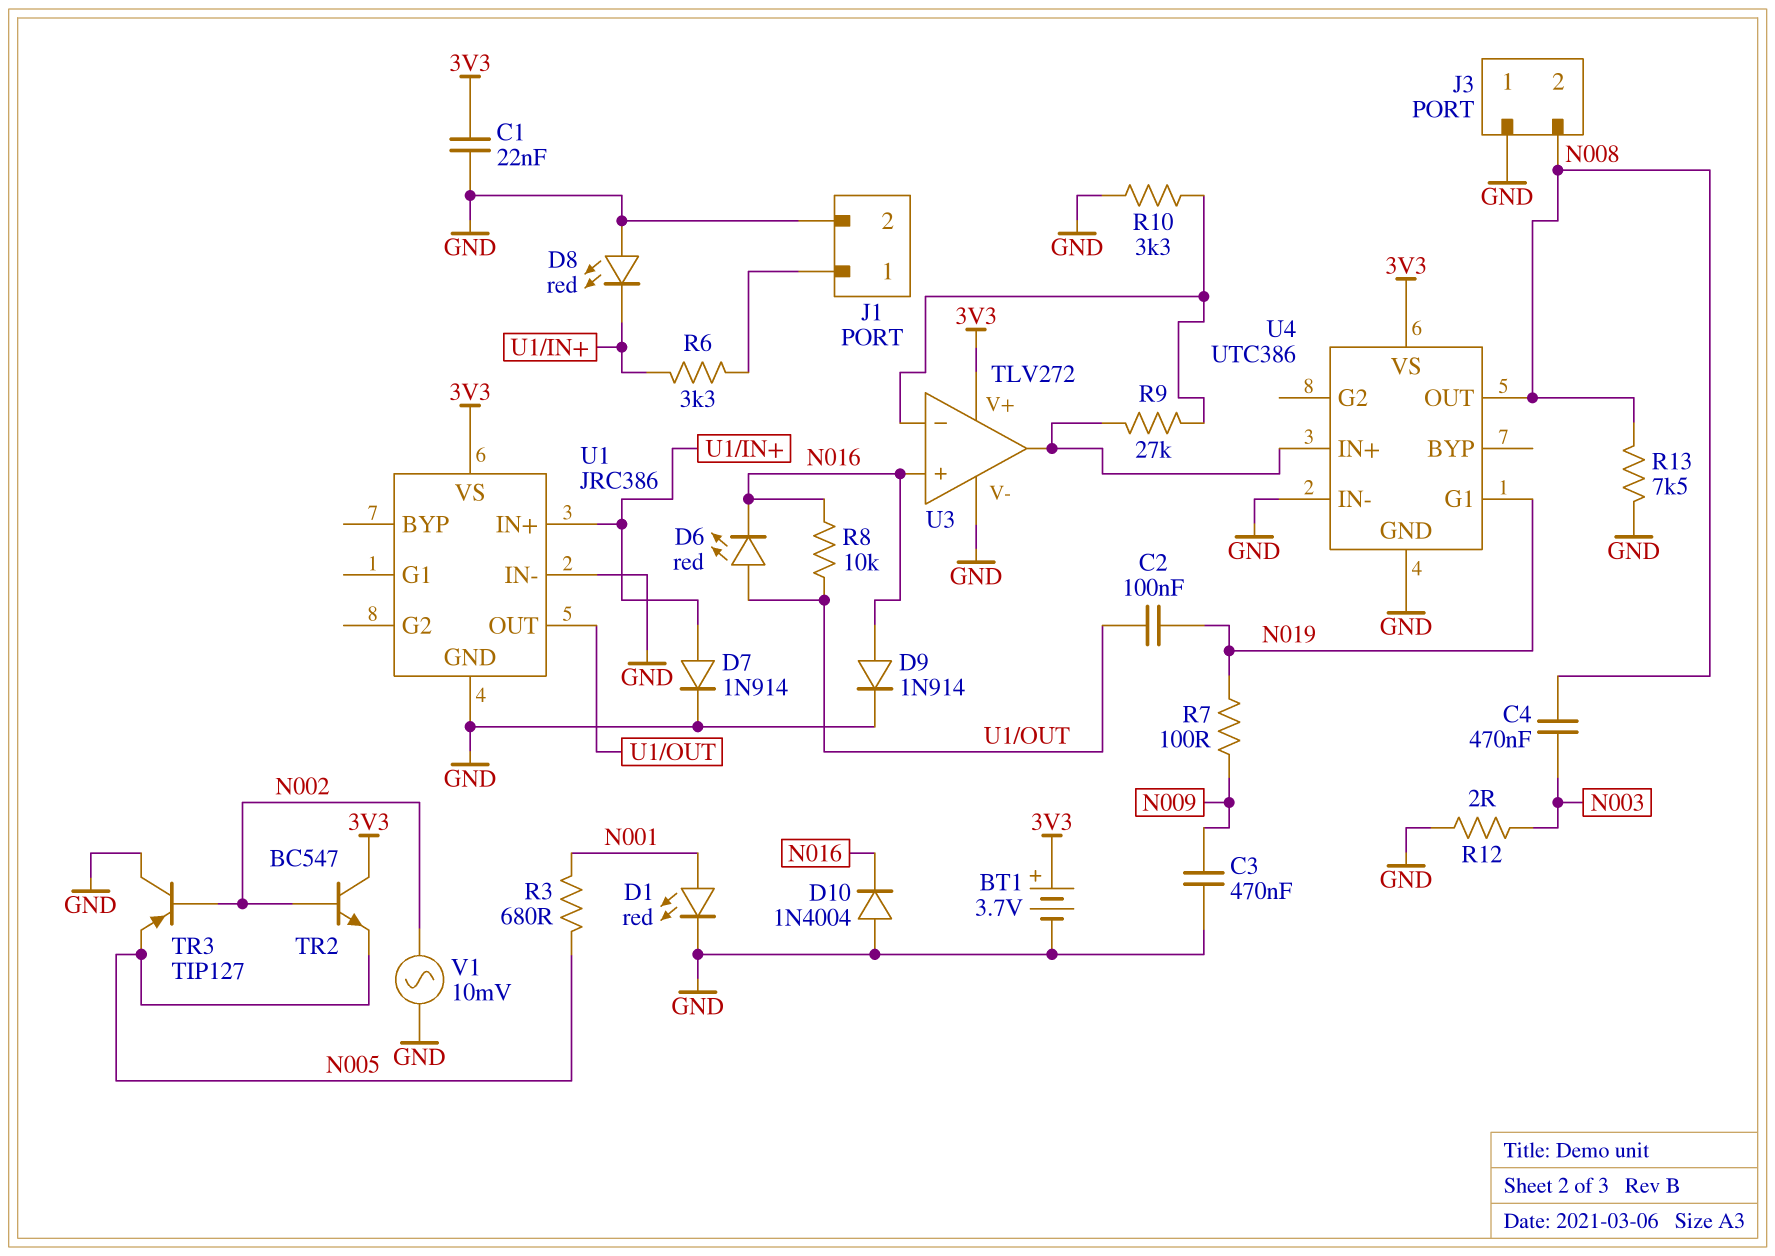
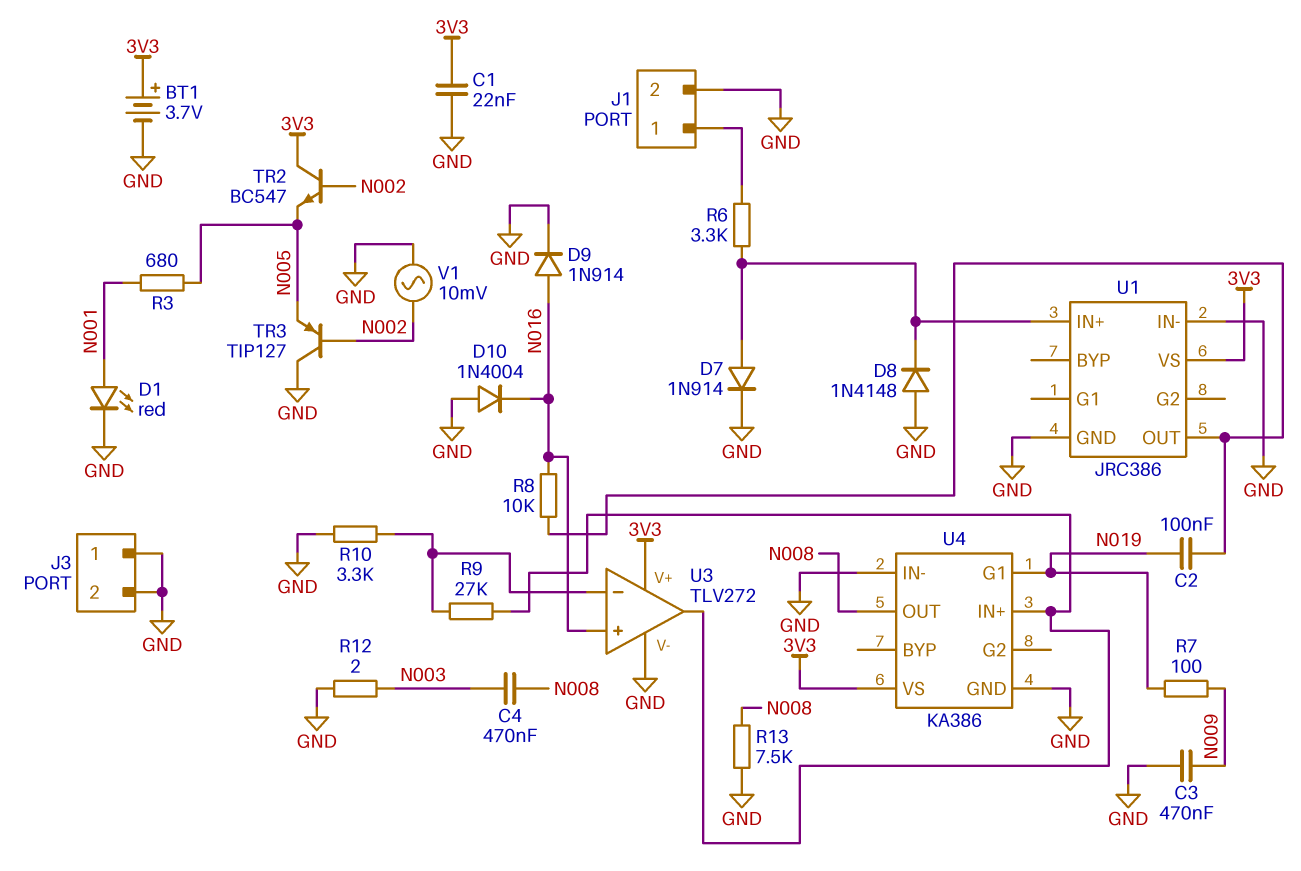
D6: LED red (A U1/OUT, K N016) -> none
D8: LED red (A GND, K U1/IN+) -> diode 1N4148 (A GND, K U1/IN+)
J3 pin 2: N008 -> GND
U4: UTC386 -> KA386

